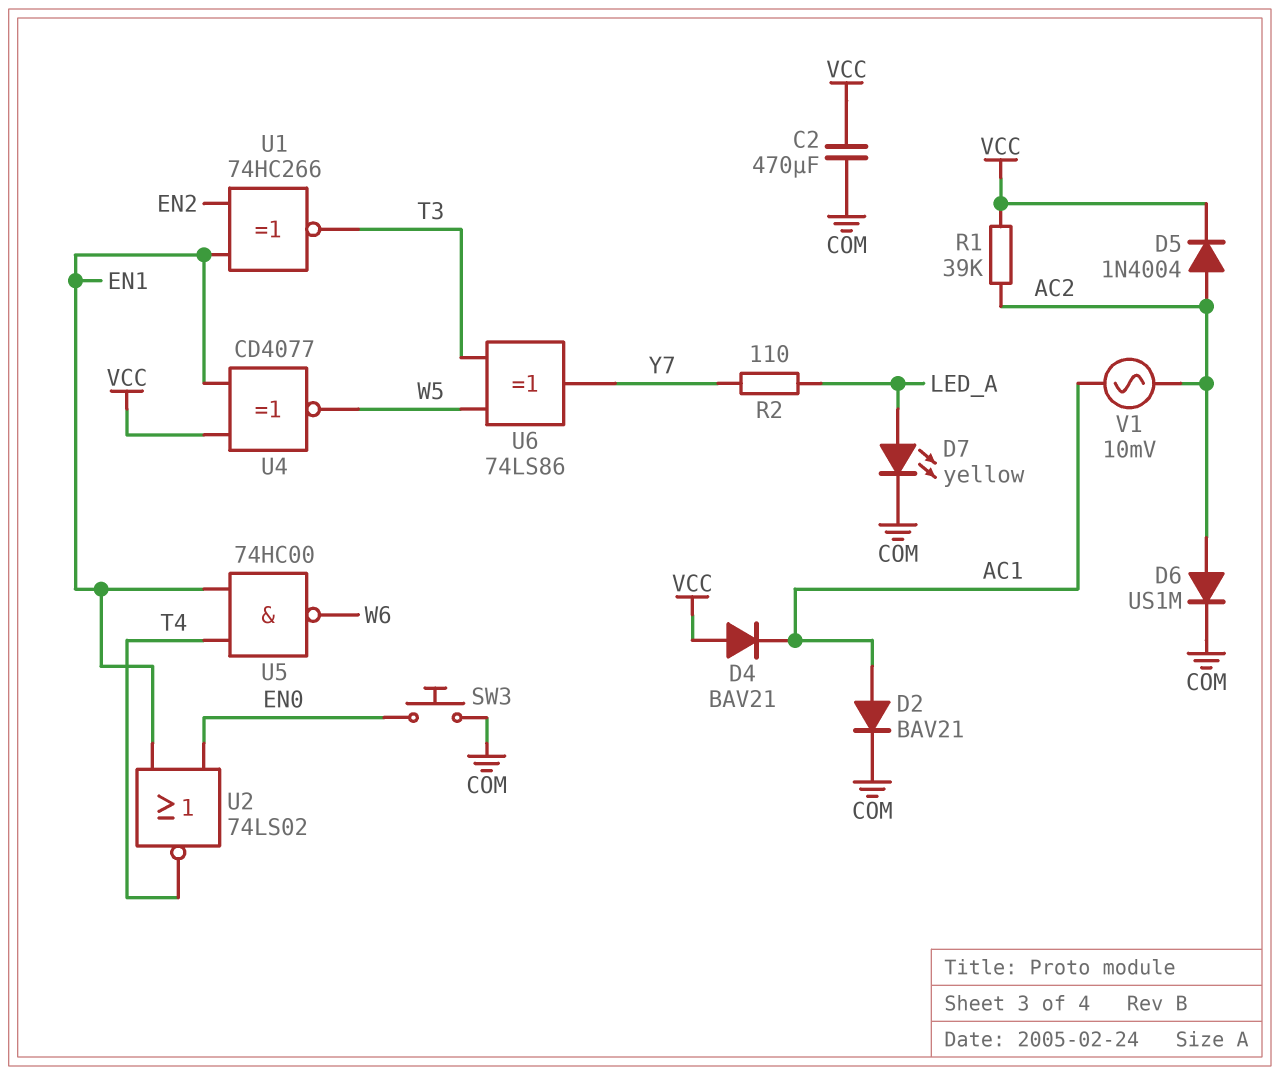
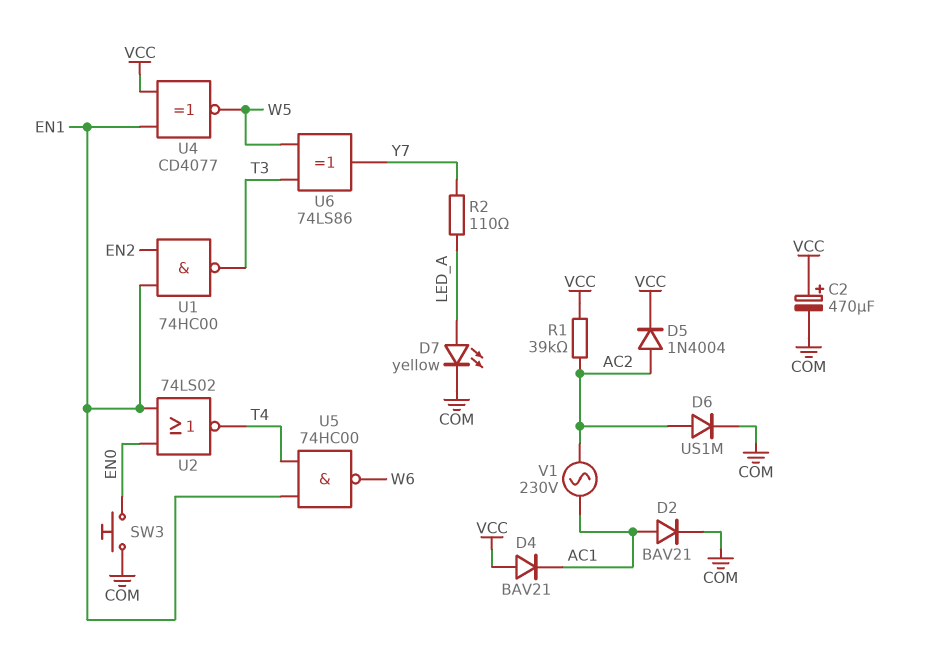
C2: 470uF (COM, VCC) -> 470uF (plus VCC, minus COM)
U1: XNOR 74HC266 (in EN1, in EN2, out T3) -> NAND 74HC00 (in EN1, in EN2, out T3)
V1: AC 10mV (AC1, AC2) -> AC 230V (AC1, AC2)

